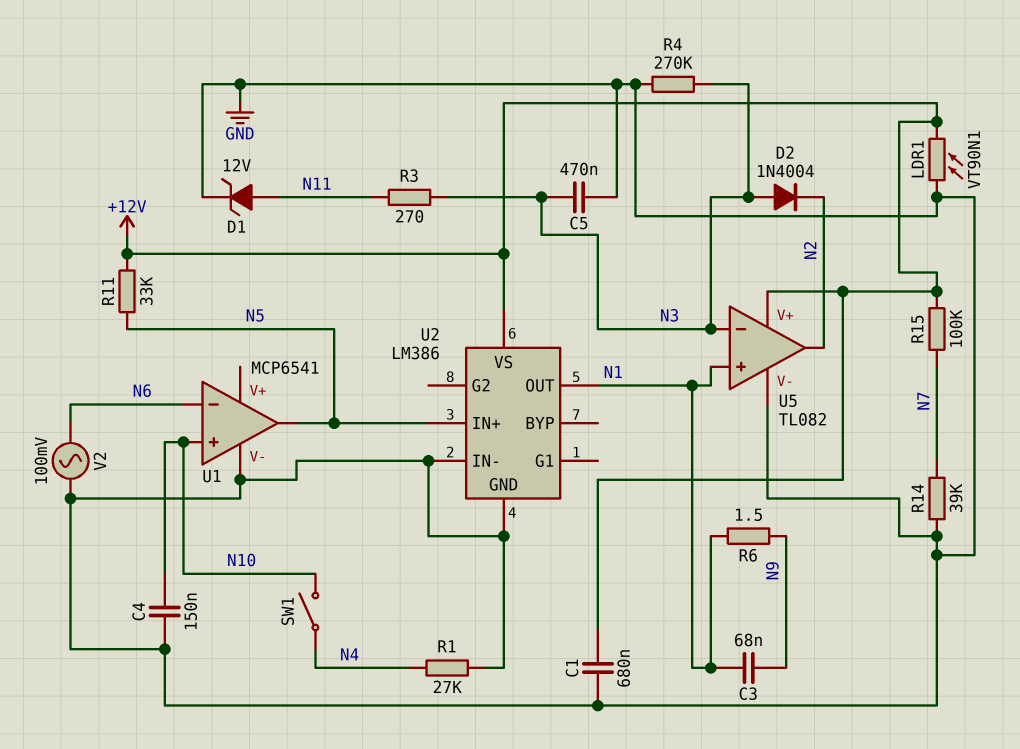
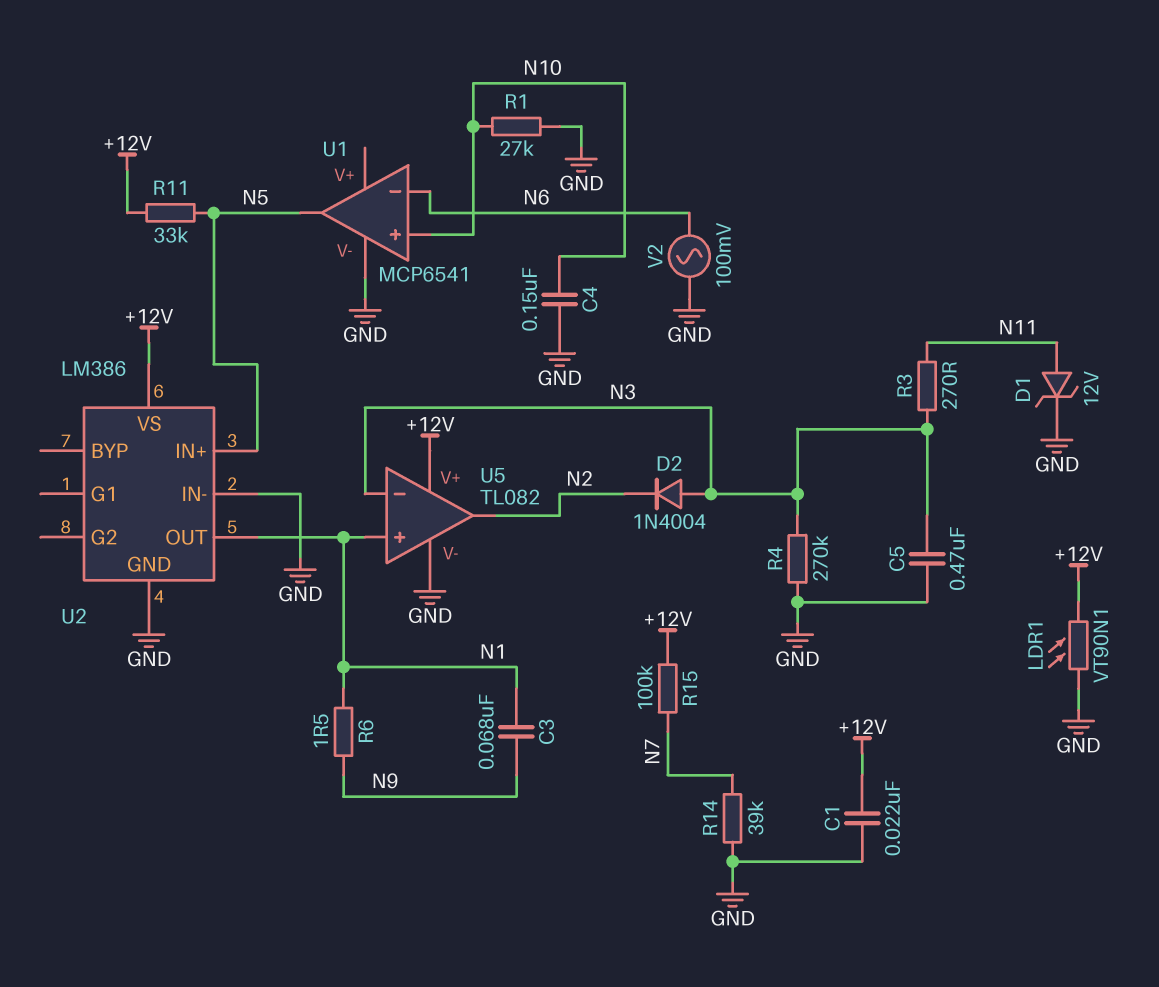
C1: 680nF (+12V, GND) -> 22nF (+12V, GND)
R1: 27k (GND, N4) -> 27k (GND, N10)
SW1: switch (N4, N10) -> none

